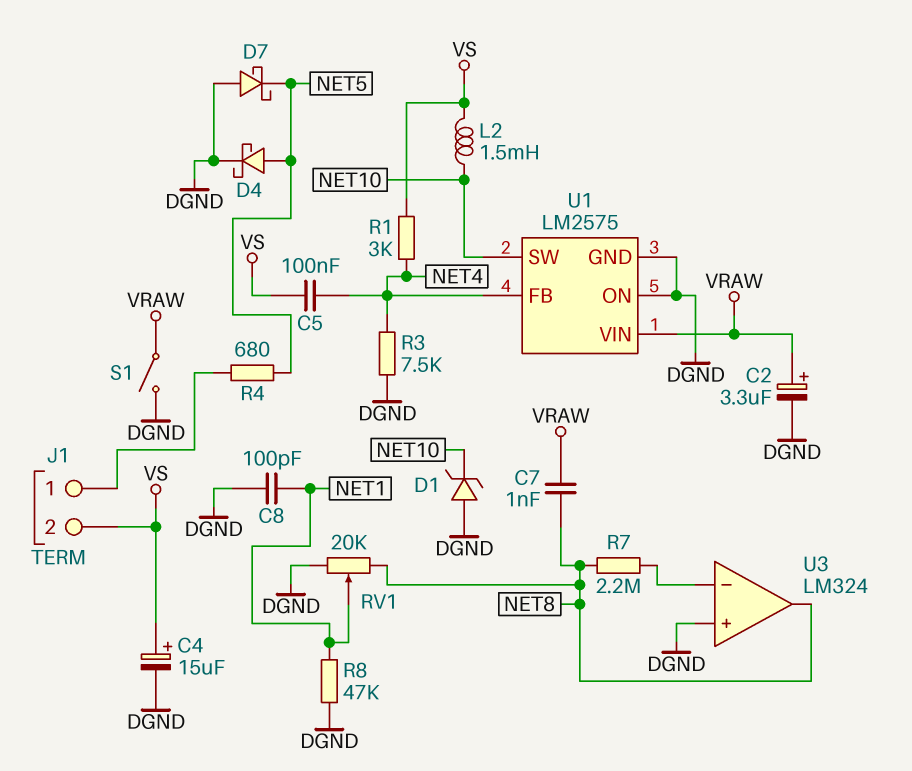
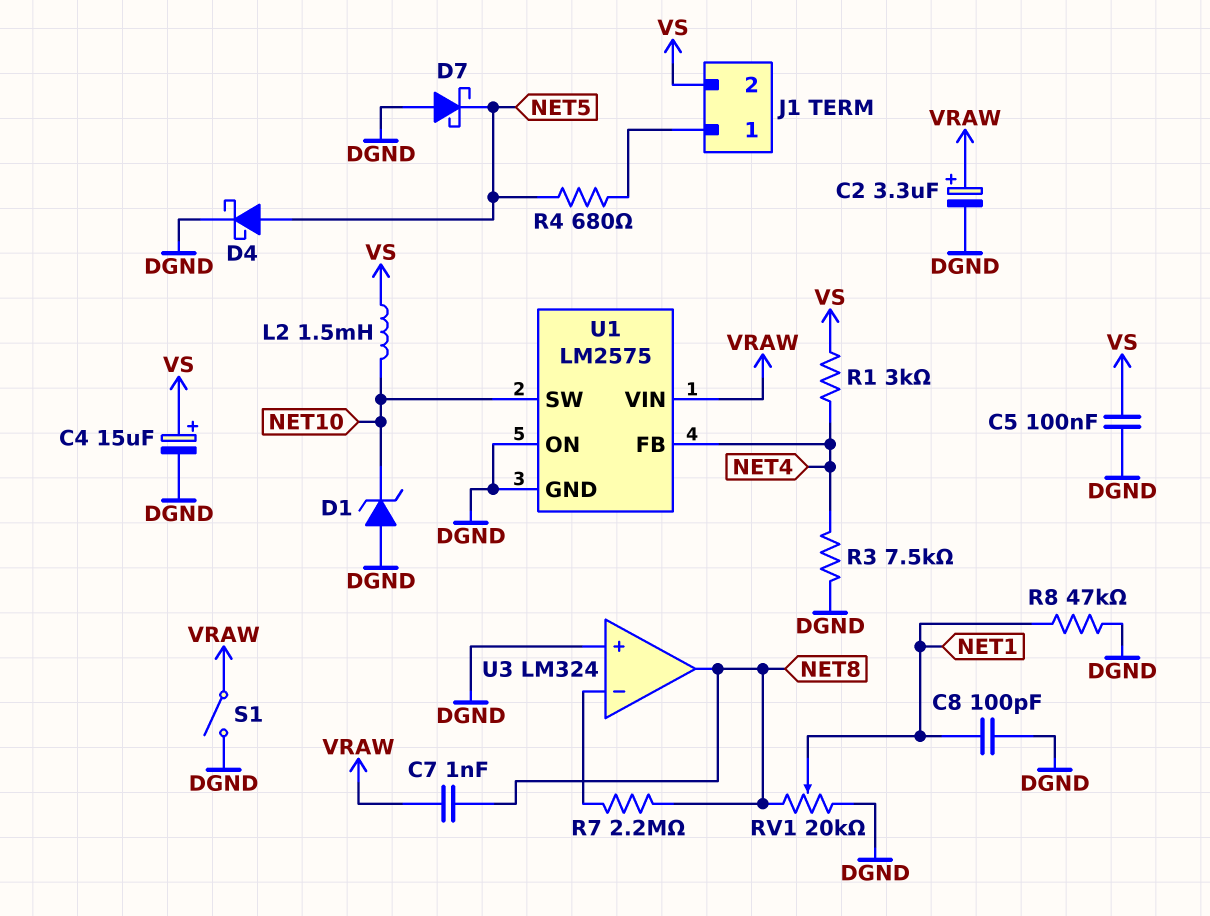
C5: 100nF (NET4, VS) -> 100nF (DGND, VS)

